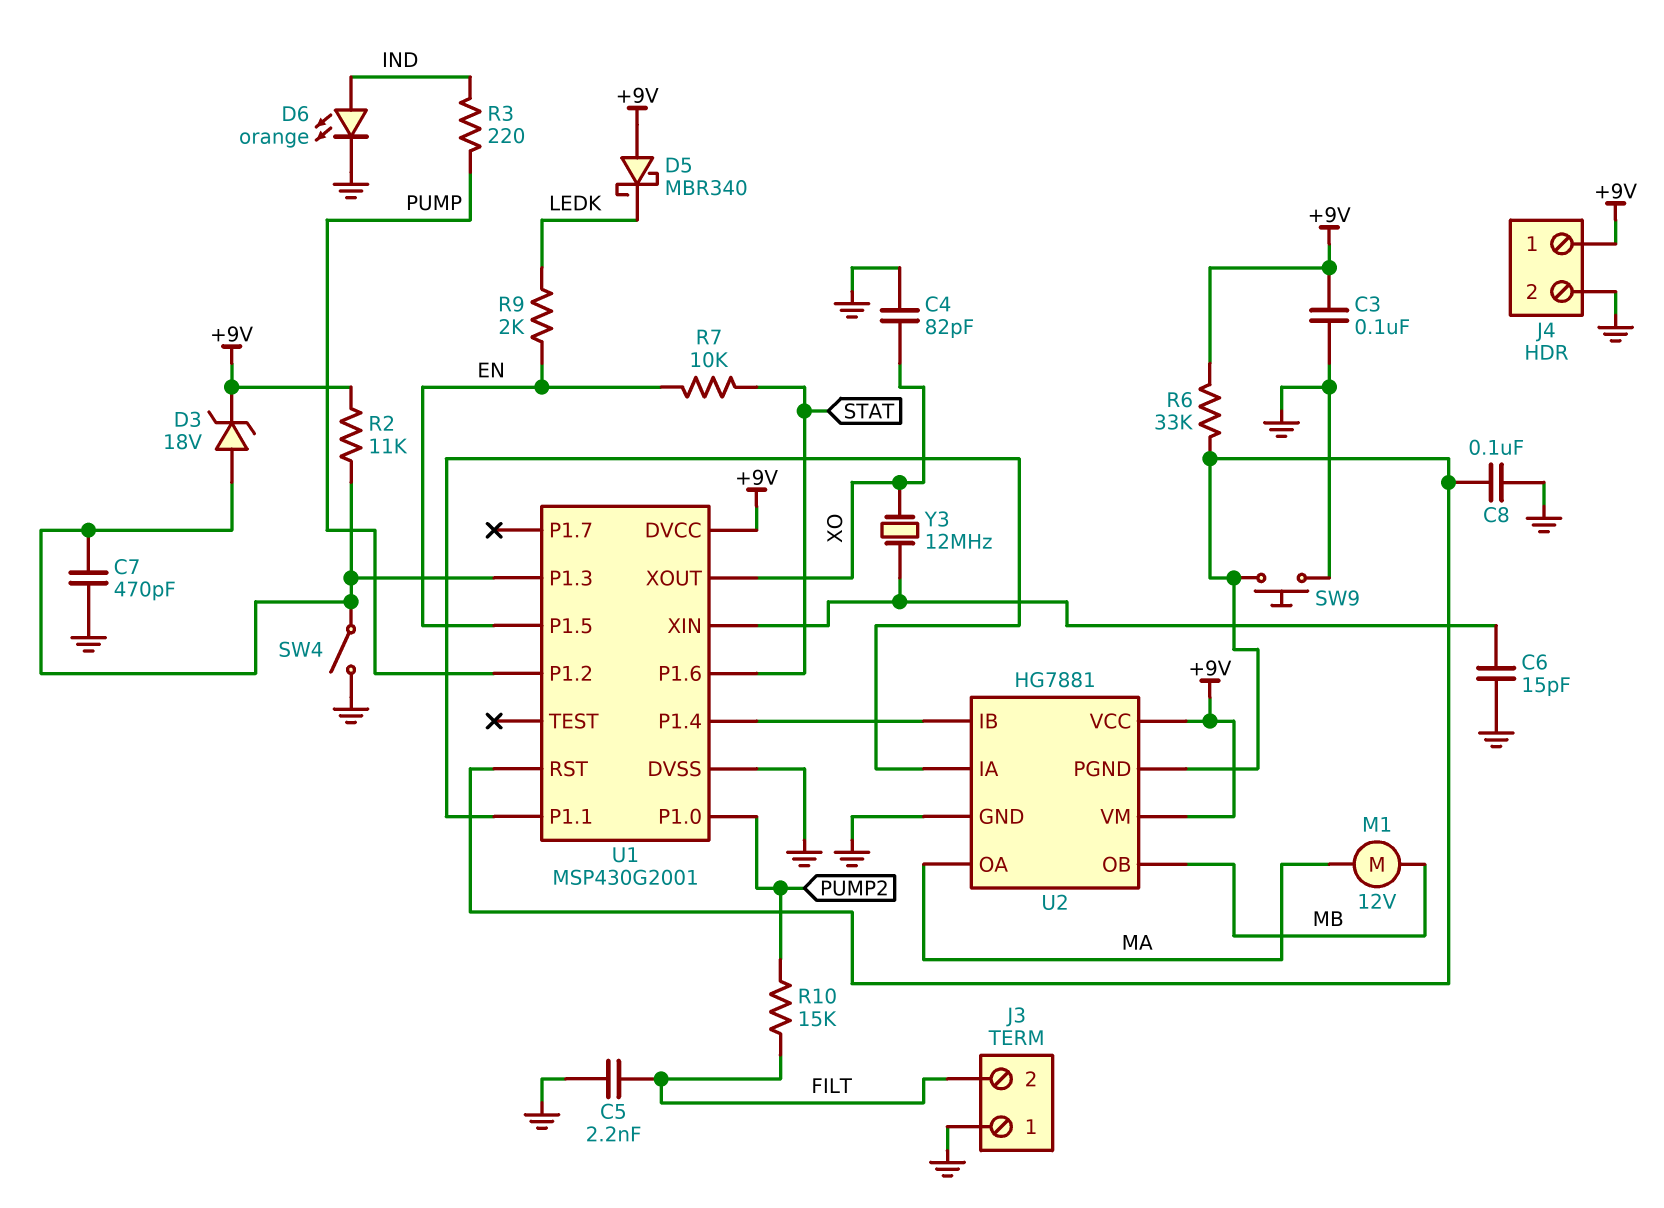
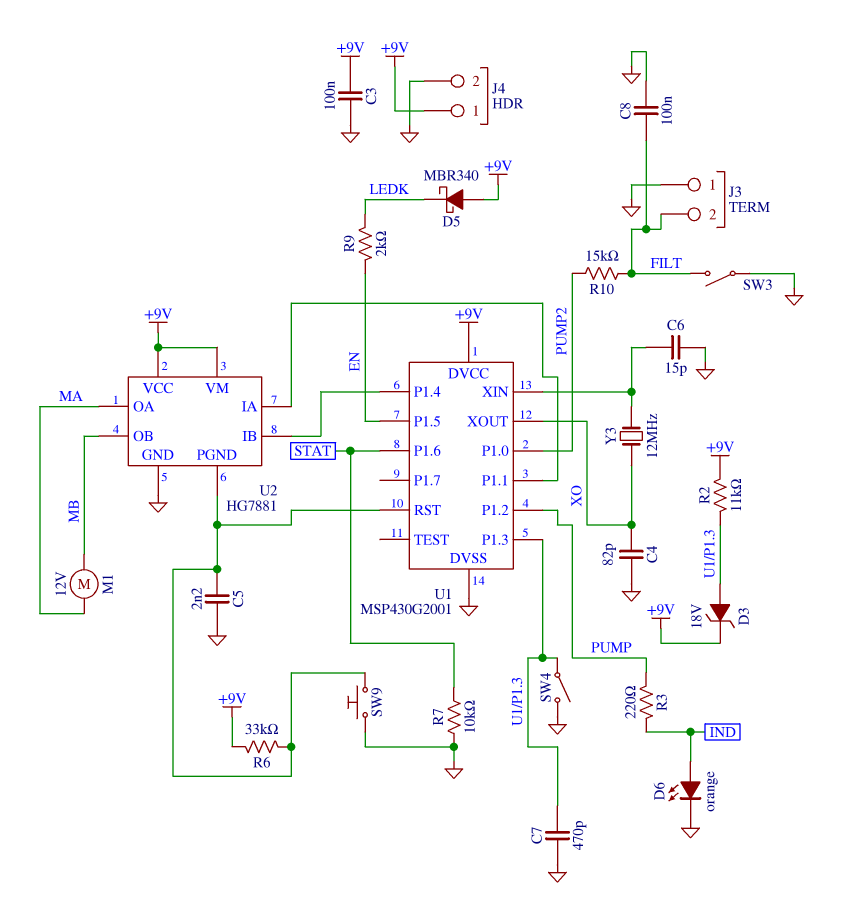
C5: 2.2nF (FILT, GND) -> 2.2nF (GND, U1/RST)
C8: 100nF (GND, U1/RST) -> 100nF (FILT, GND)
R7: 10k (EN, STAT) -> 10k (GND, STAT)
SW3: none -> switch (FILT, GND)

